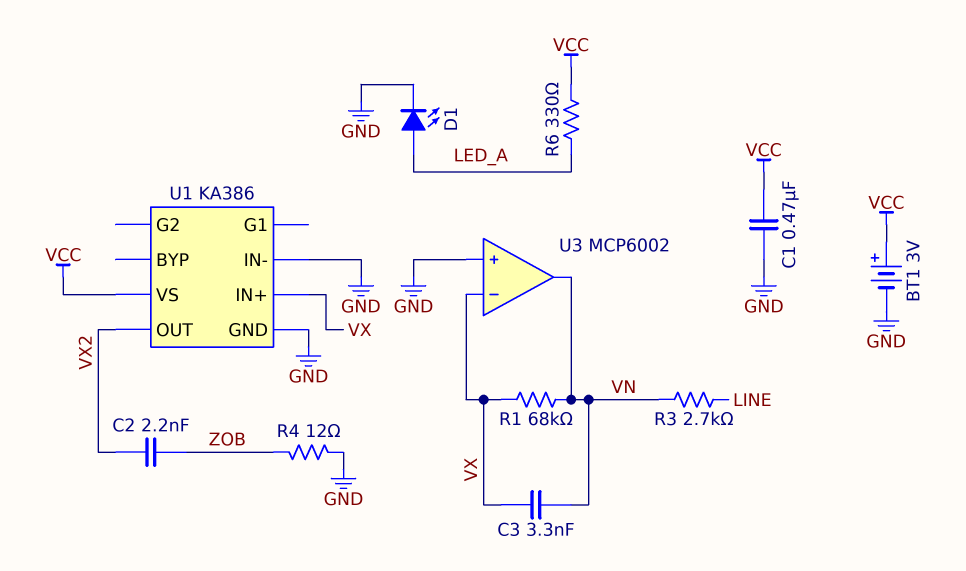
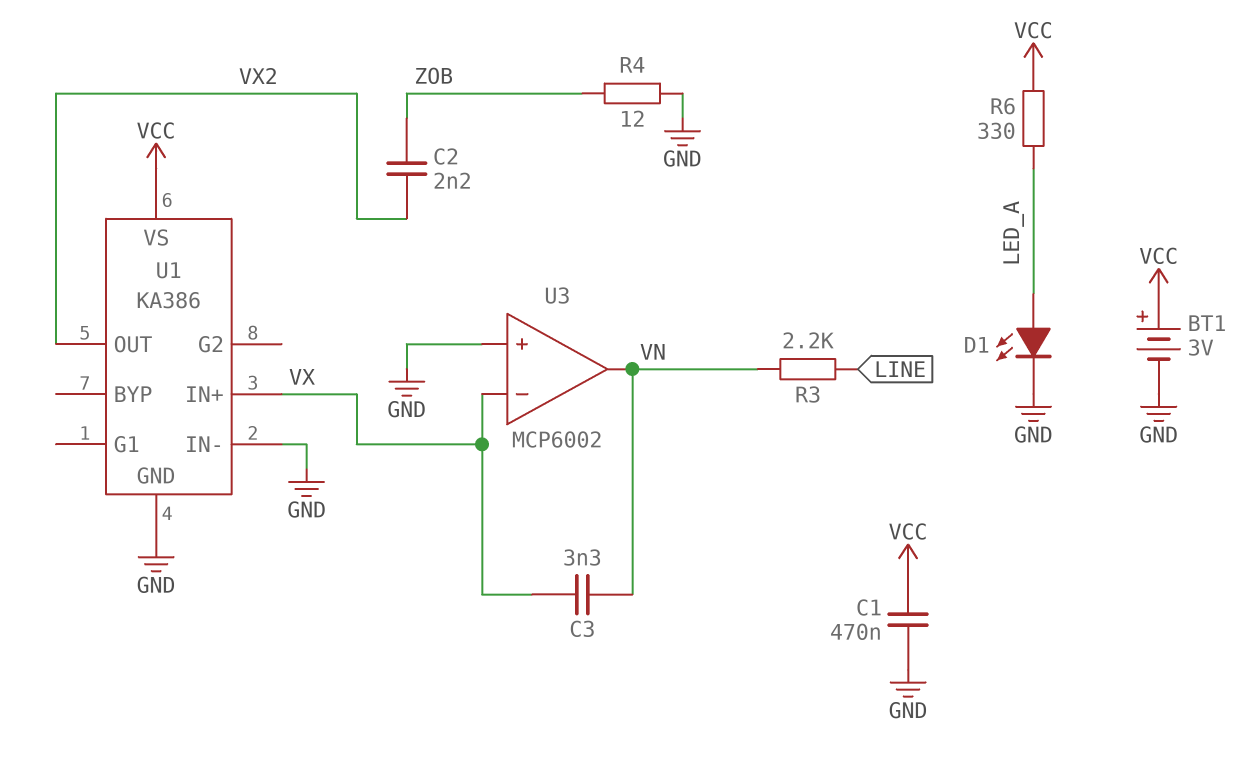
R1: 68k (VN, VX) -> none
R3: 2.7k (LINE, VN) -> 2.2k (LINE, VN)

